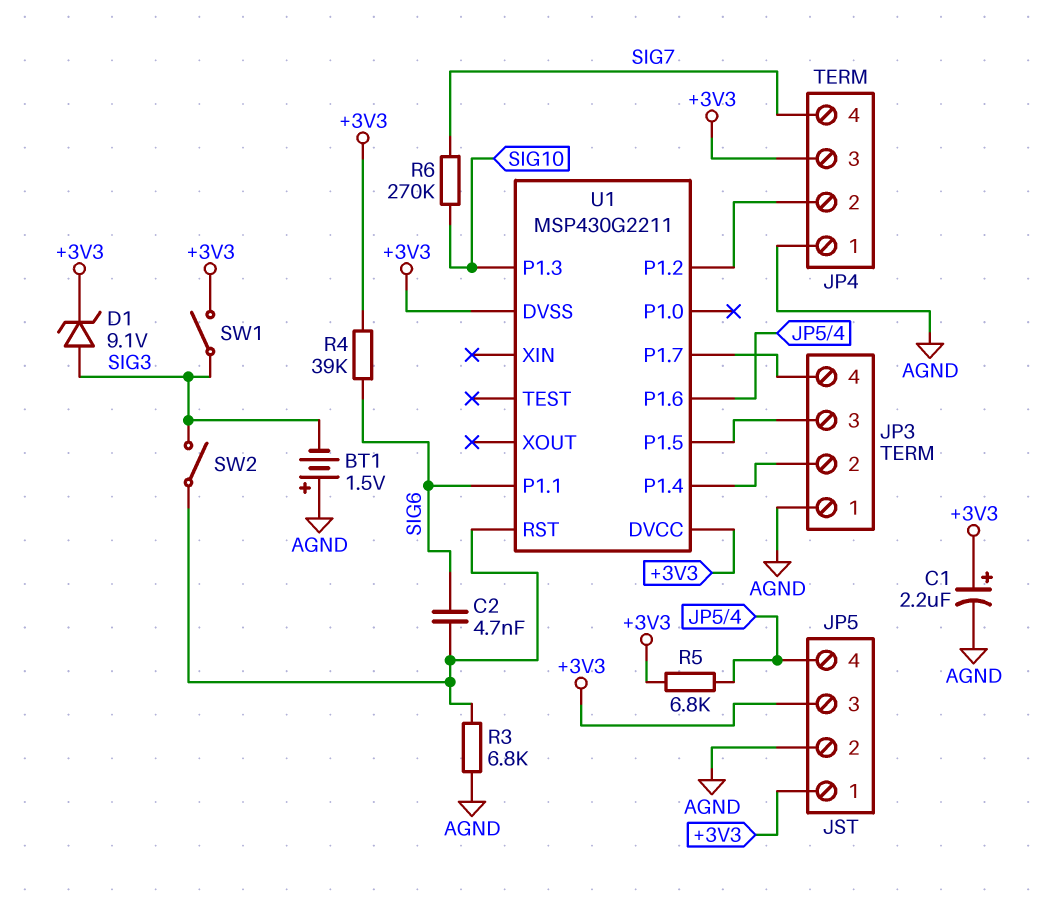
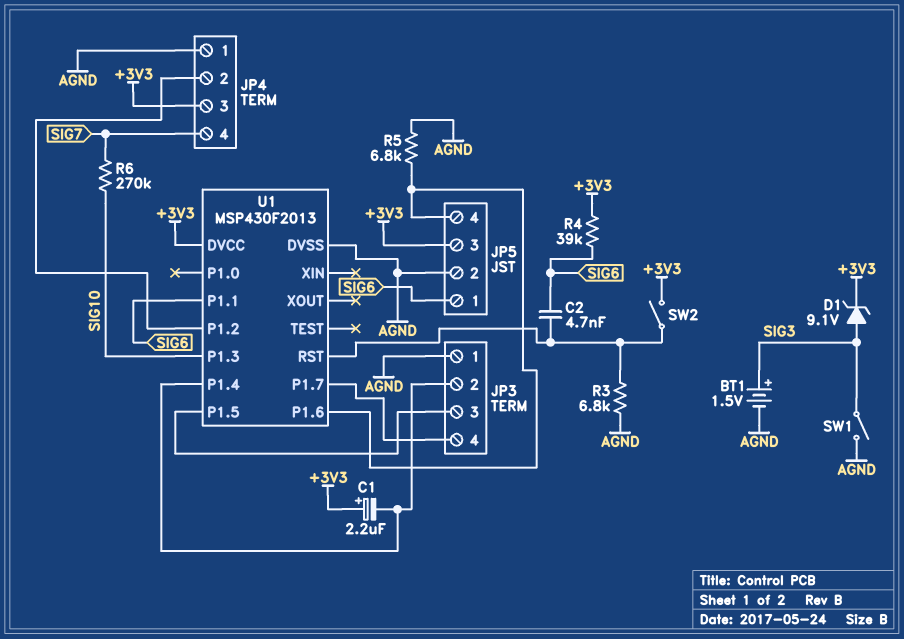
BT1: 1.5V (plus AGND, minus SIG3) -> 1.5V (plus SIG3, minus AGND)
C1: 2.2uF (plus +3V3, minus AGND) -> 2.2uF (plus +3V3, minus JP3/2)
JP5 pin 1: +3V3 -> SIG6
R5: 6.8k (+3V3, JP5/4) -> 6.8k (AGND, JP5/4)
SW1: switch (+3V3, SIG3) -> switch (AGND, SIG3)
SW2: switch (SIG3, U1/RST) -> switch (+3V3, U1/RST)
U1: MSP430G2211 -> MSP430F2013
U1 pin DVSS: +3V3 -> AGND

